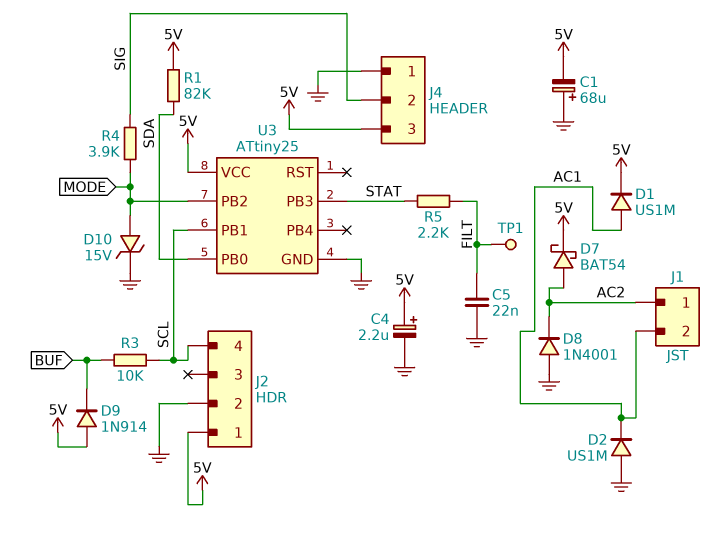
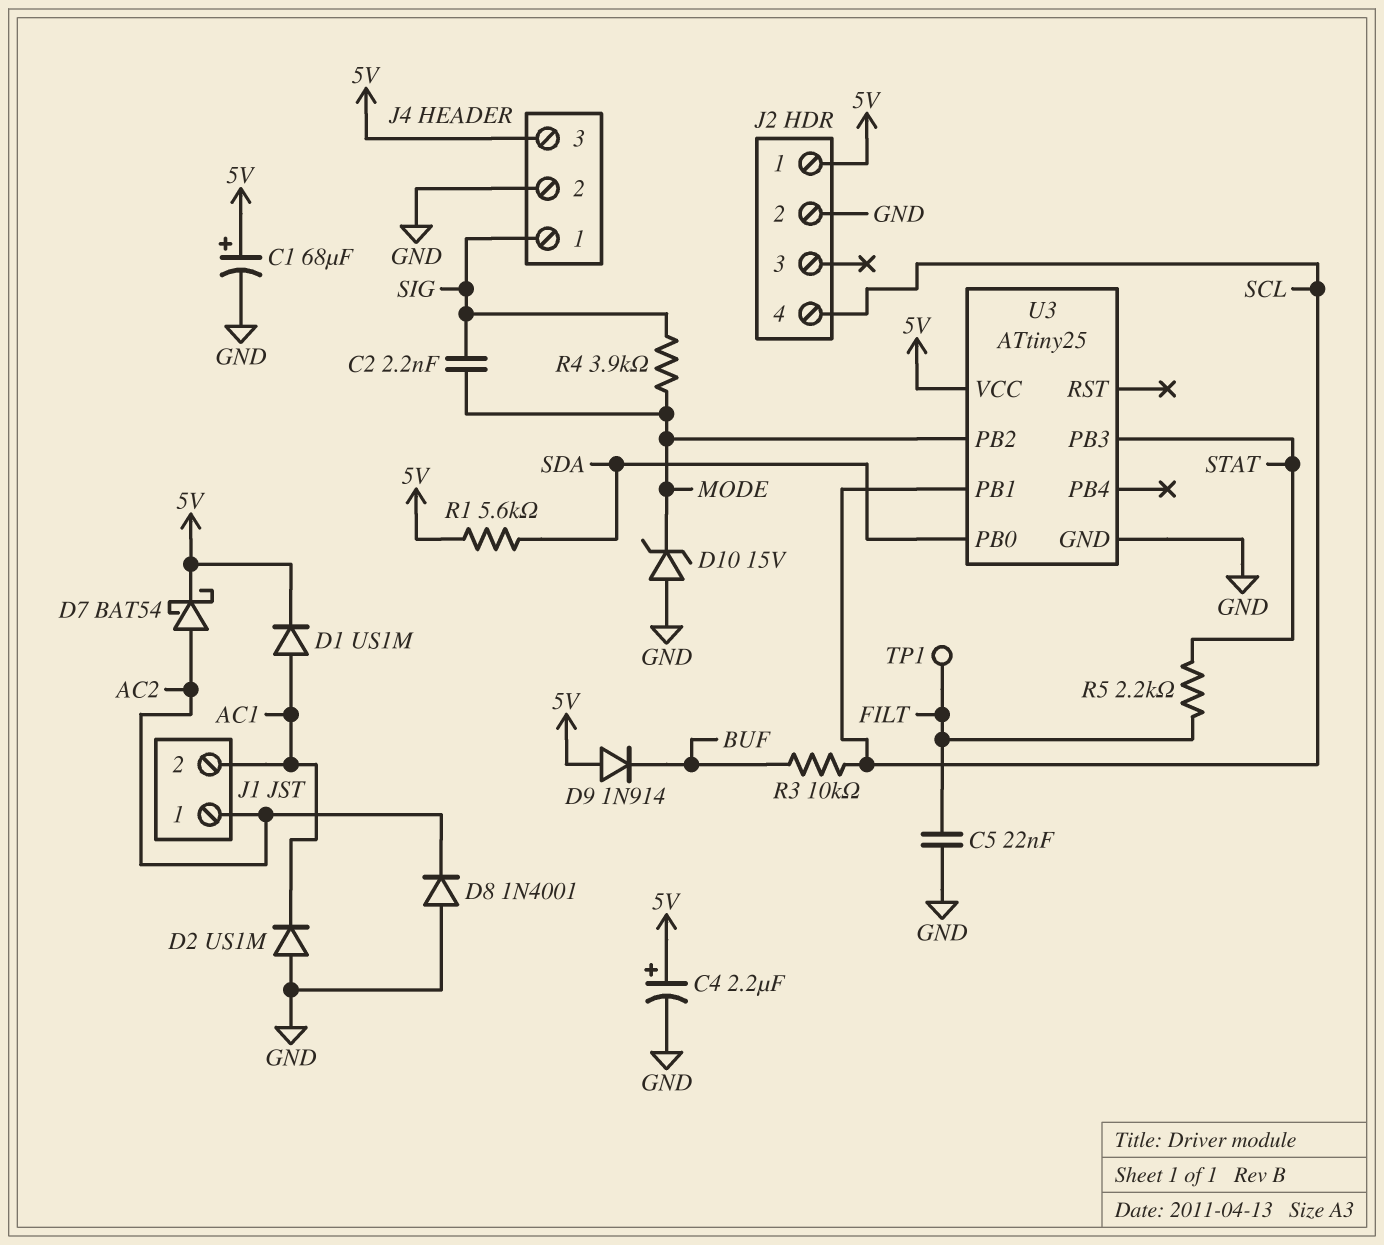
C1: 68uF (plus GND, minus 5V) -> 68uF (plus 5V, minus GND)
C2: none -> 2.2nF (MODE, SIG)
D10: zener 15V (A MODE, K GND) -> zener 15V (A GND, K MODE)
J4 pin 1: GND -> SIG
J4 pin 2: SIG -> GND
R1: 82k (5V, SDA) -> 5.6k (5V, SDA)

